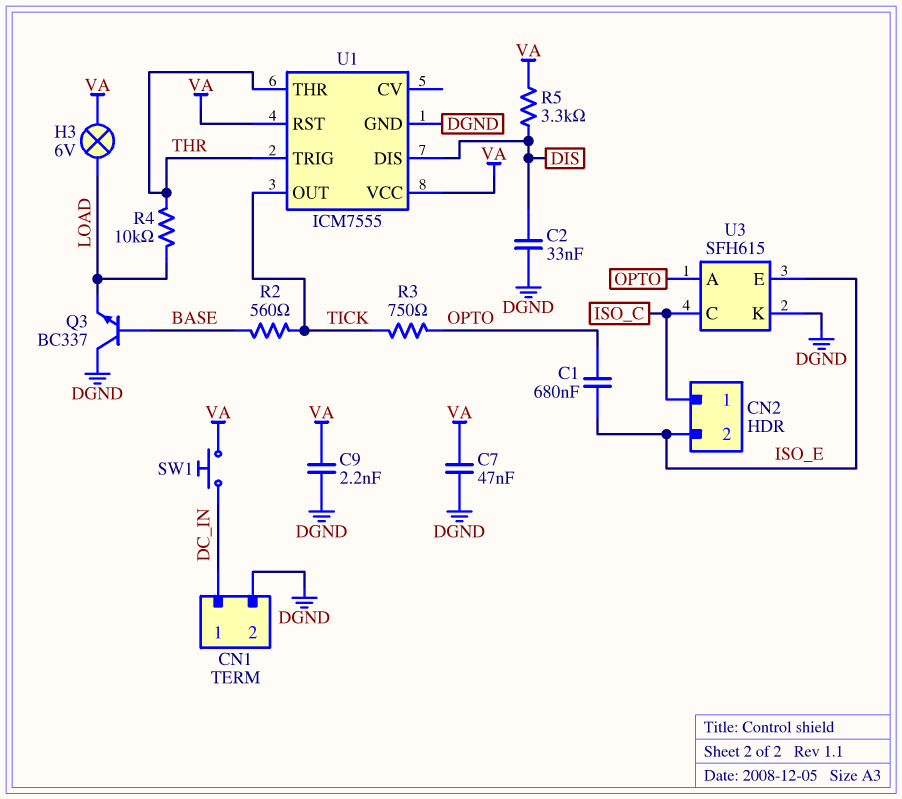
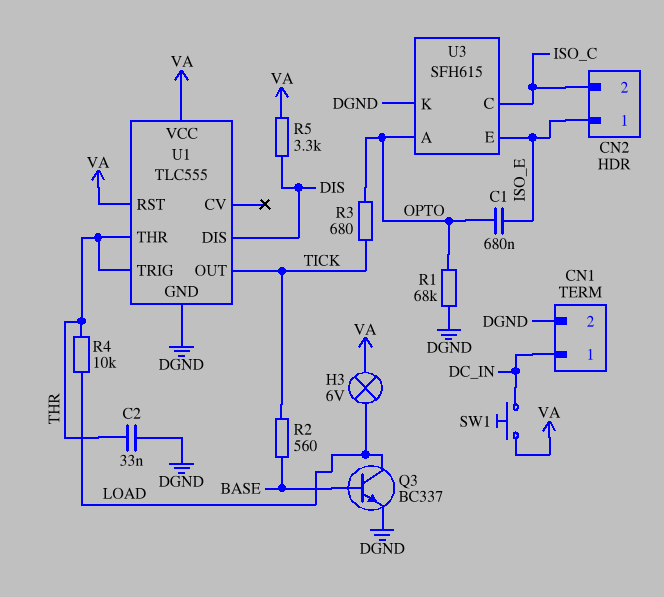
C2: 33nF (DGND, DIS) -> 33nF (DGND, THR)
C7: 47nF (DGND, VA) -> none
C9: 2.2nF (DGND, VA) -> none
CN2 pin 1: ISO_C -> ISO_E
CN2 pin 2: ISO_E -> ISO_C
Q3: NPN BC337 (B BASE, C DGND, E LOAD) -> NPN BC337 (B BASE, C LOAD, E DGND)
R1: none -> 68k (DGND, OPTO)
R3: 750 (OPTO, TICK) -> 680 (OPTO, TICK)
U1: ICM7555 -> TLC555

